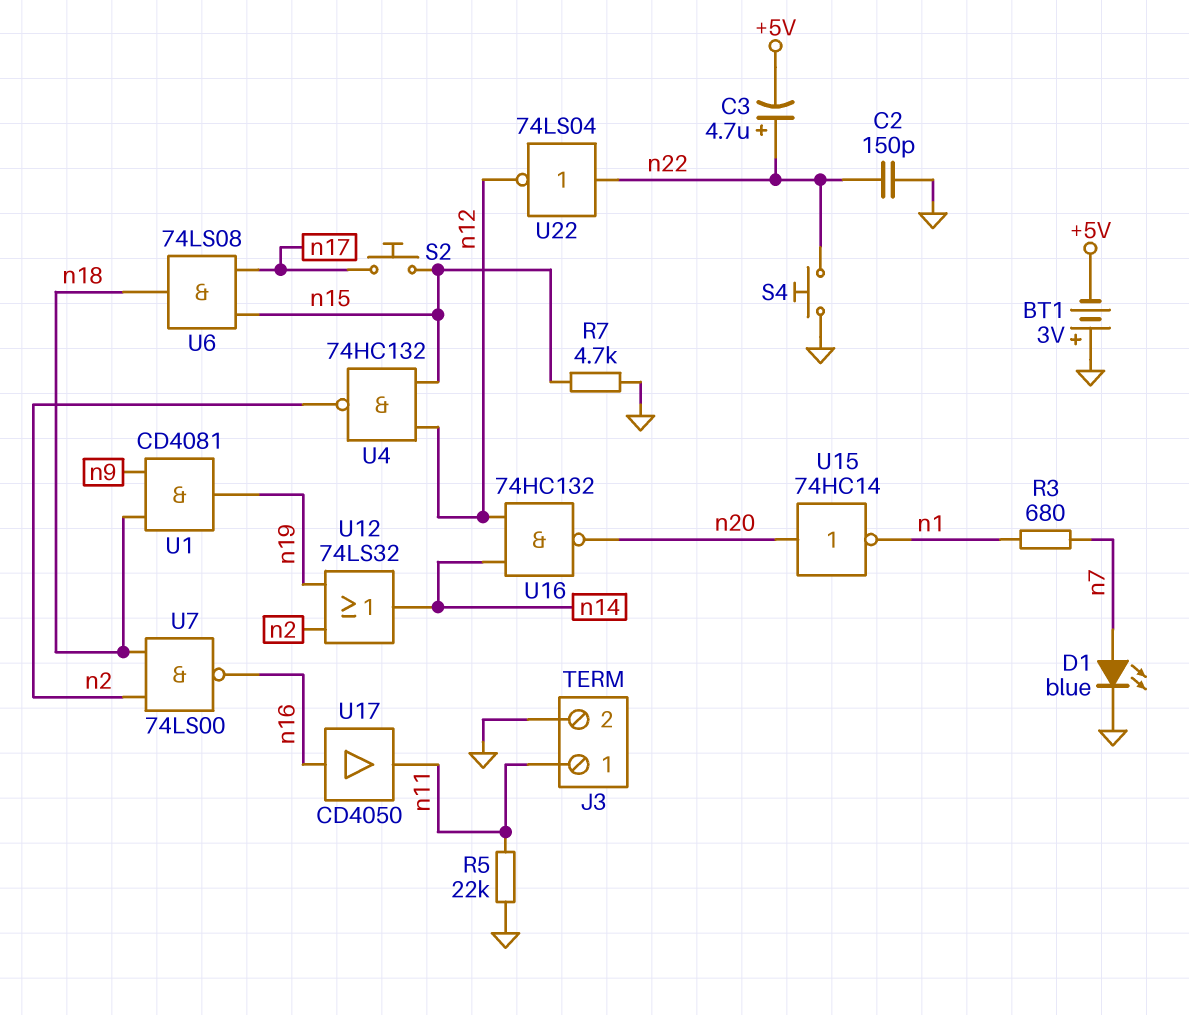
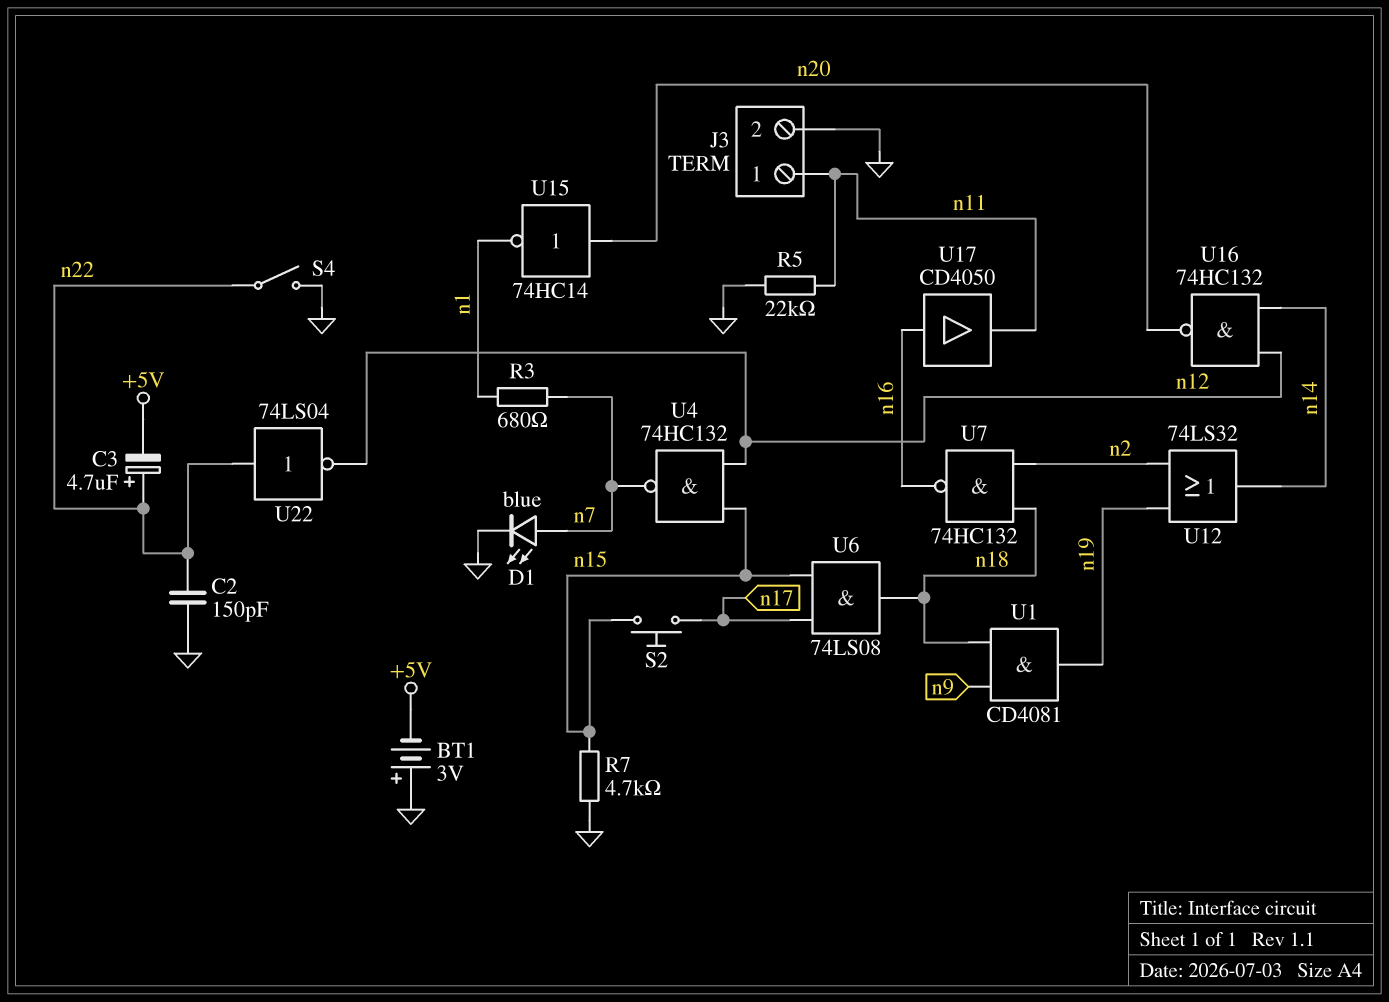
S4: button (GND, n22) -> switch (GND, n22)
U4: NAND 74HC132 (in n12, in n15, out n2) -> NAND 74HC132 (in n12, in n15, out n7)
U7: NAND 74LS00 (in n2, in n18, out n16) -> NAND 74HC132 (in n2, in n18, out n16)

